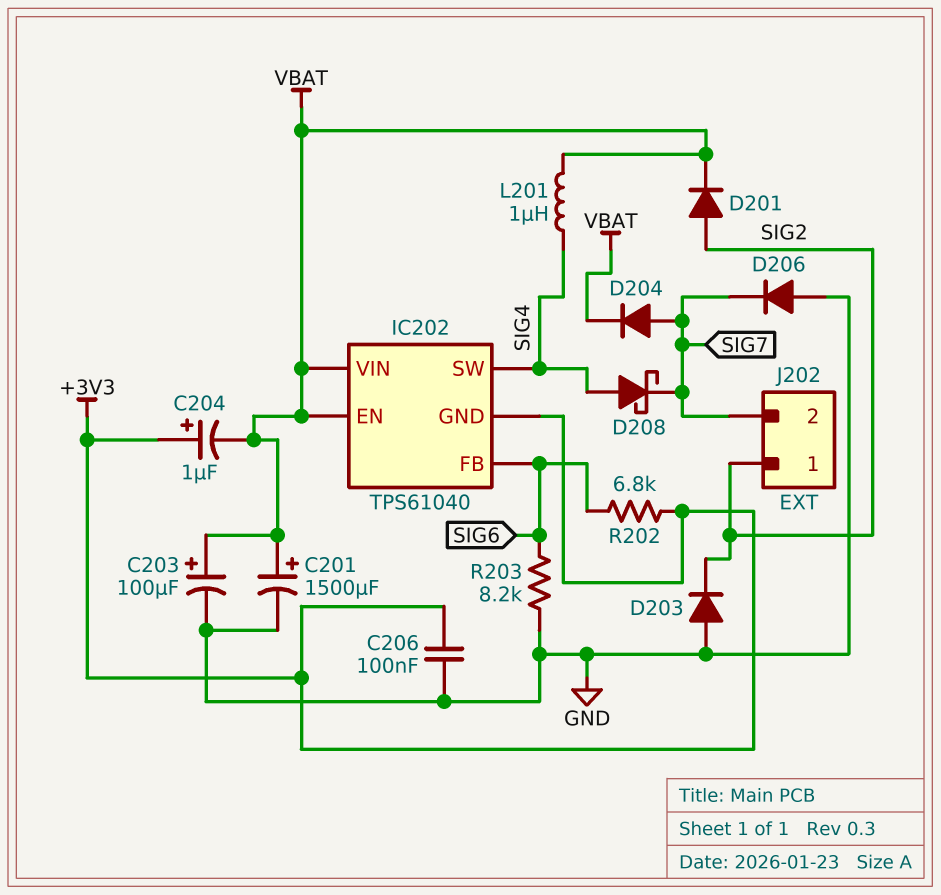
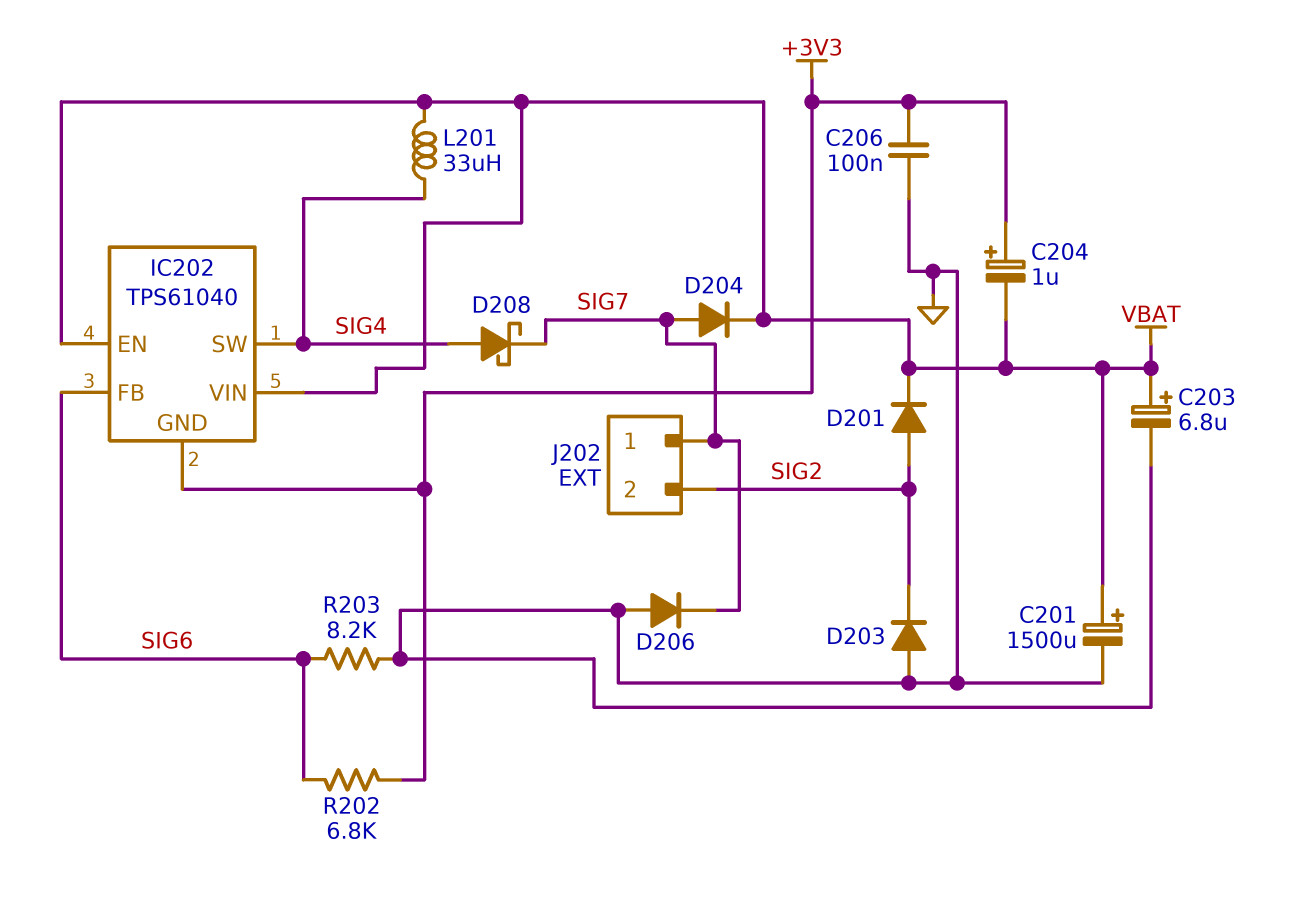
C203: 100uF (plus VBAT, minus GND) -> 6.8uF (plus VBAT, minus GND)
J202 pin 1: SIG2 -> SIG7
J202 pin 2: SIG7 -> SIG2
L201: 1uH (SIG4, VBAT) -> 33uH (SIG4, VBAT)

